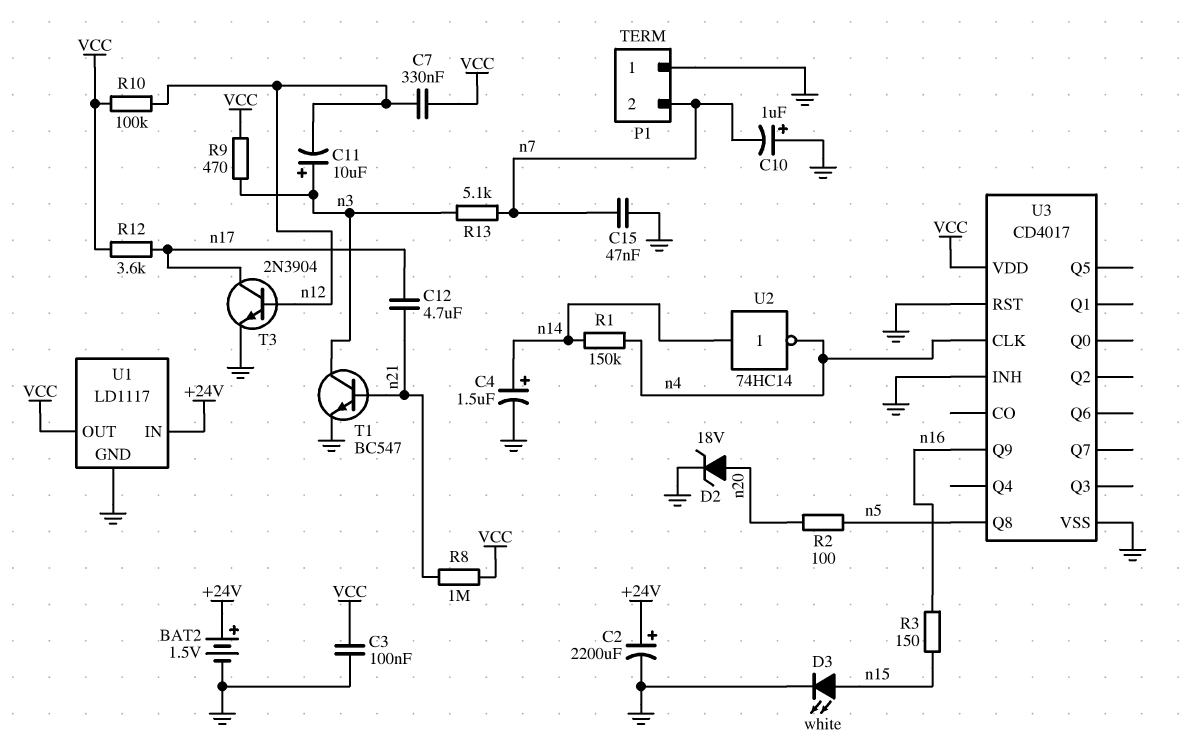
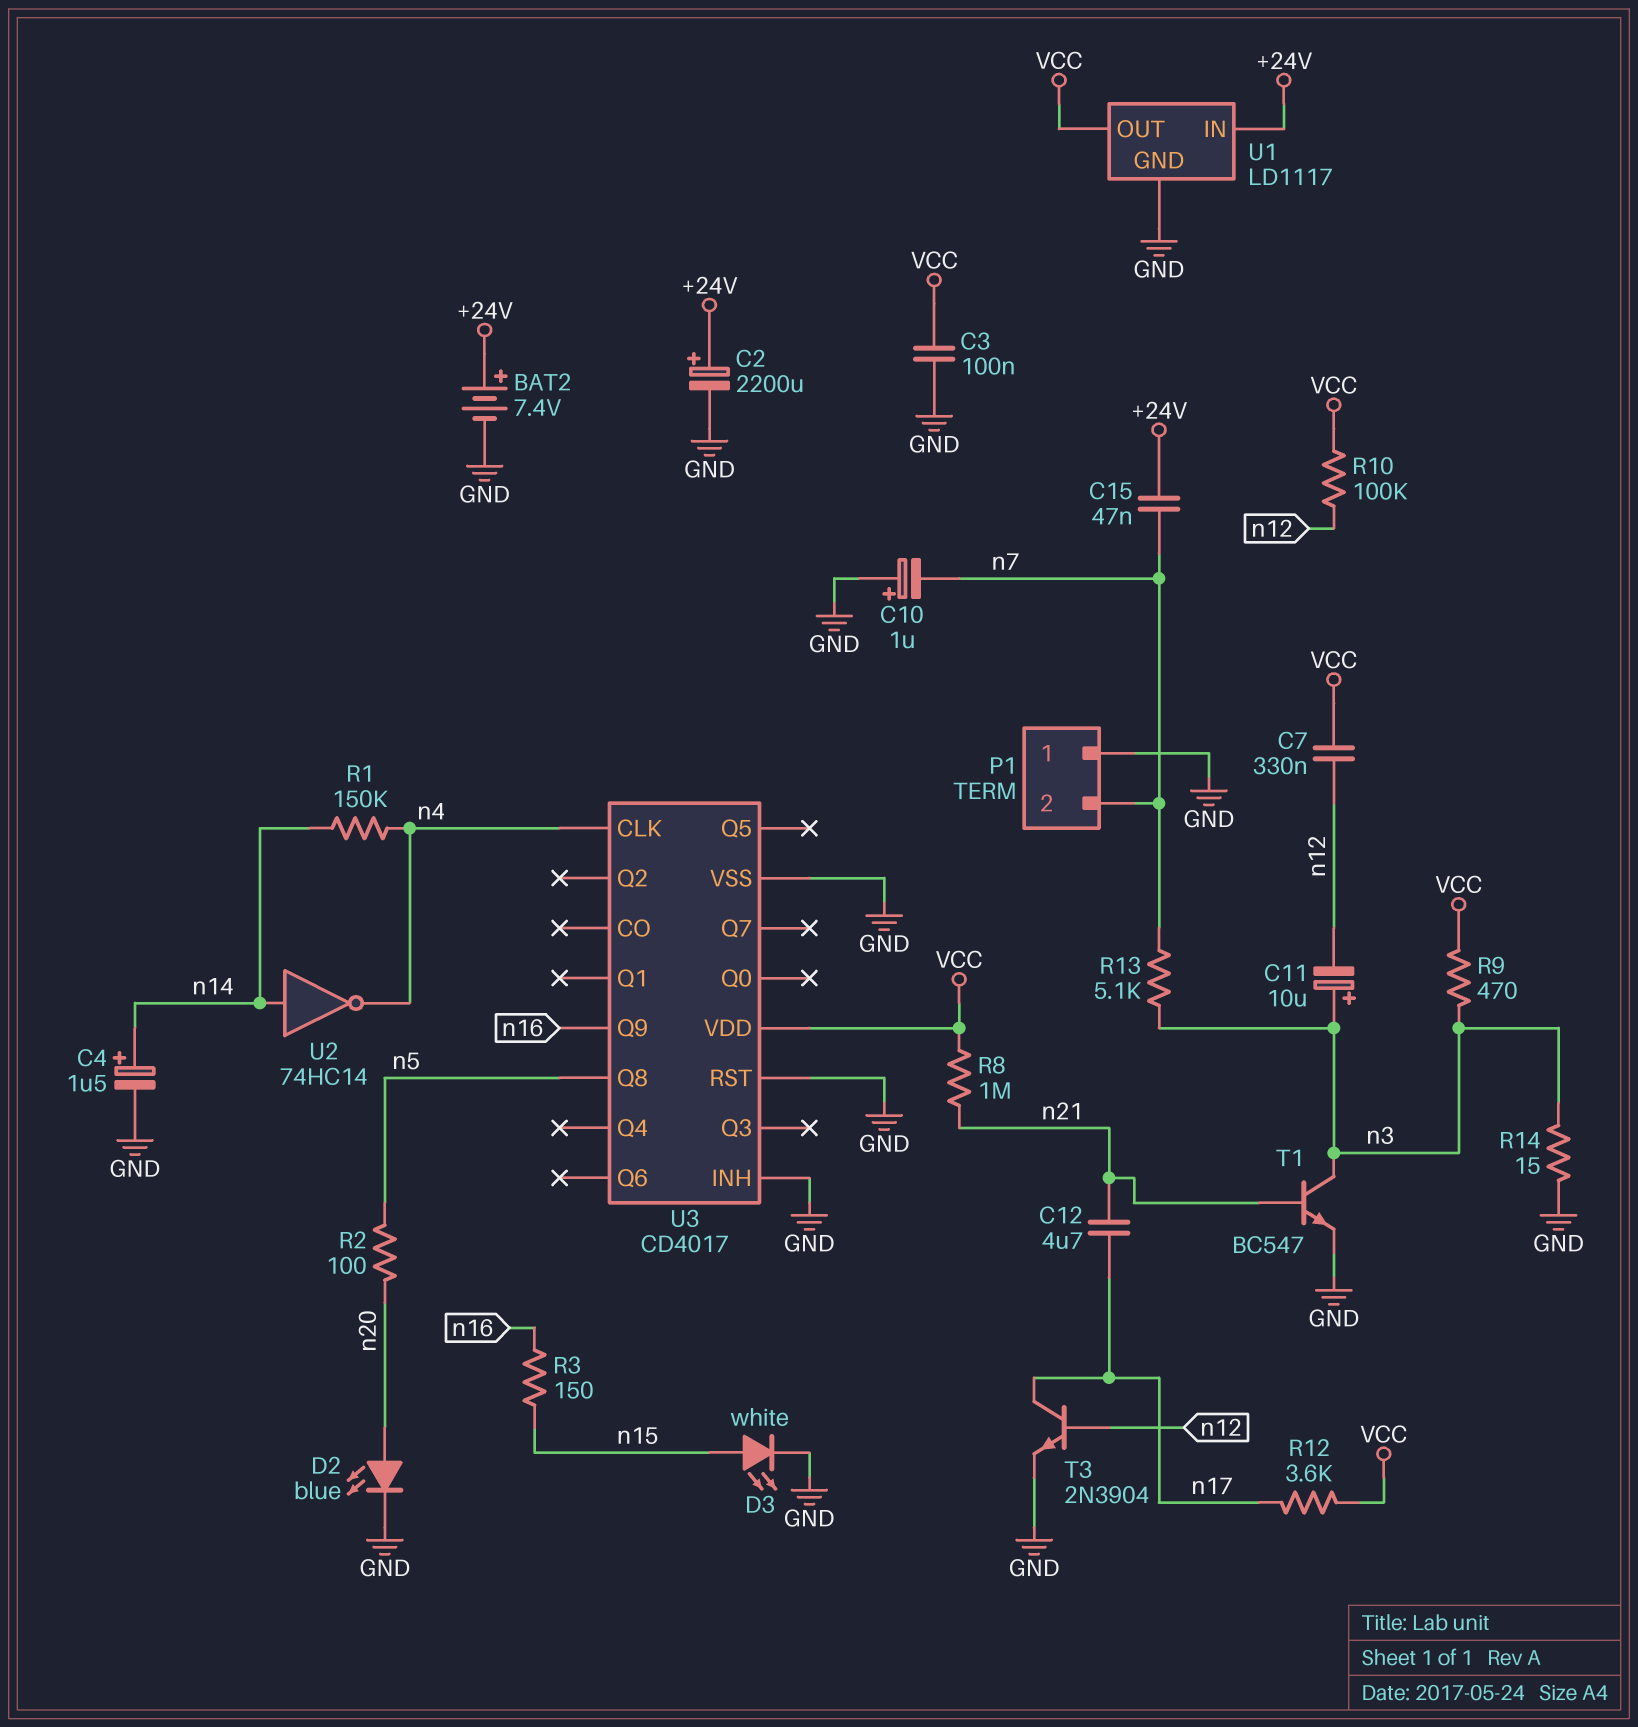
BAT2: 1.5V (plus +24V, minus GND) -> 7.4V (plus +24V, minus GND)
C15: 47nF (GND, n7) -> 47nF (+24V, n7)
D2: zener 18V (A n20, K GND) -> LED blue (A n20, K GND)
R14: none -> 15 (GND, n3)

